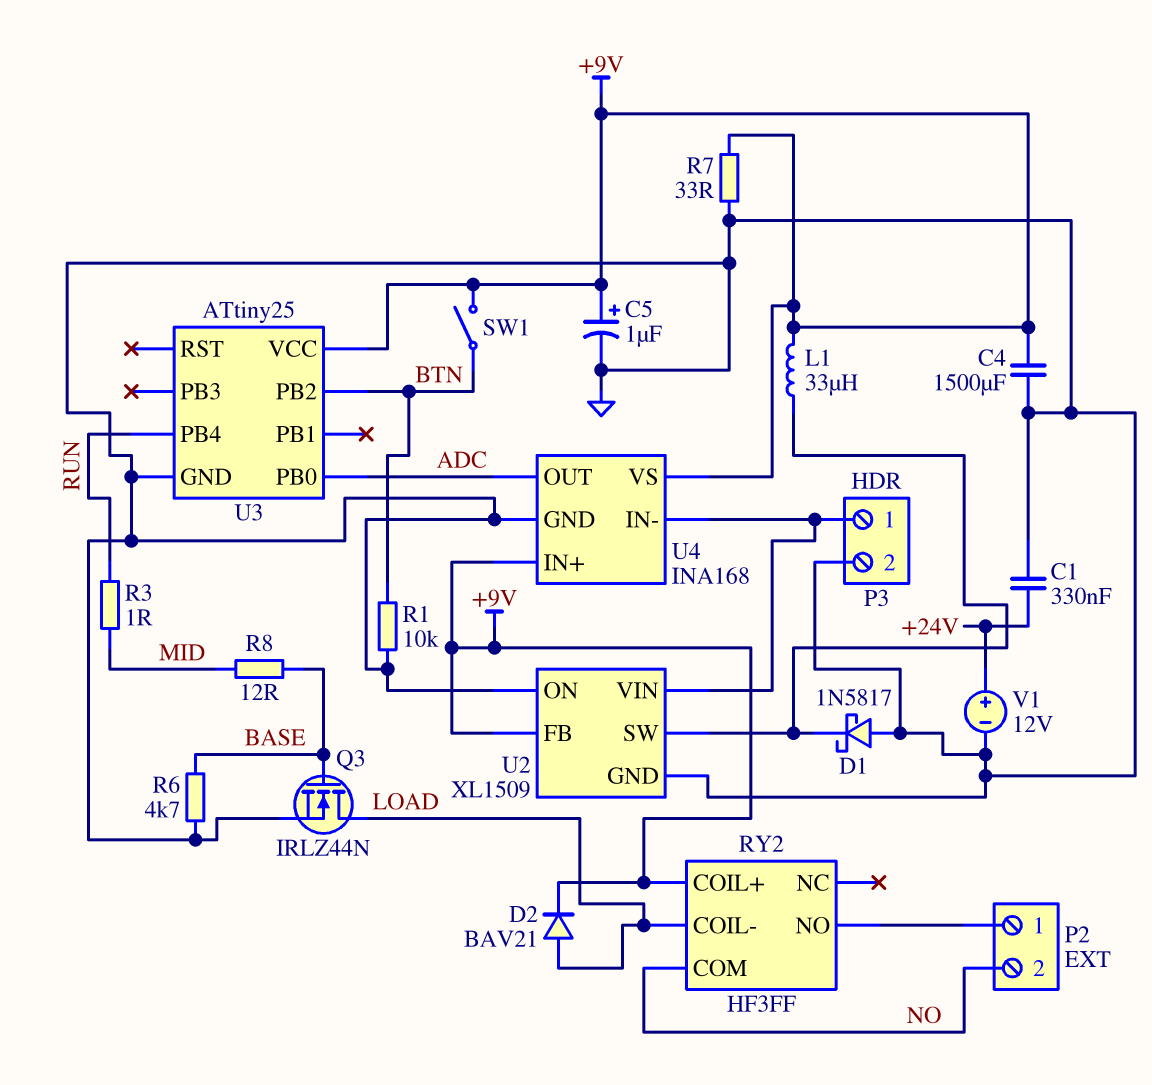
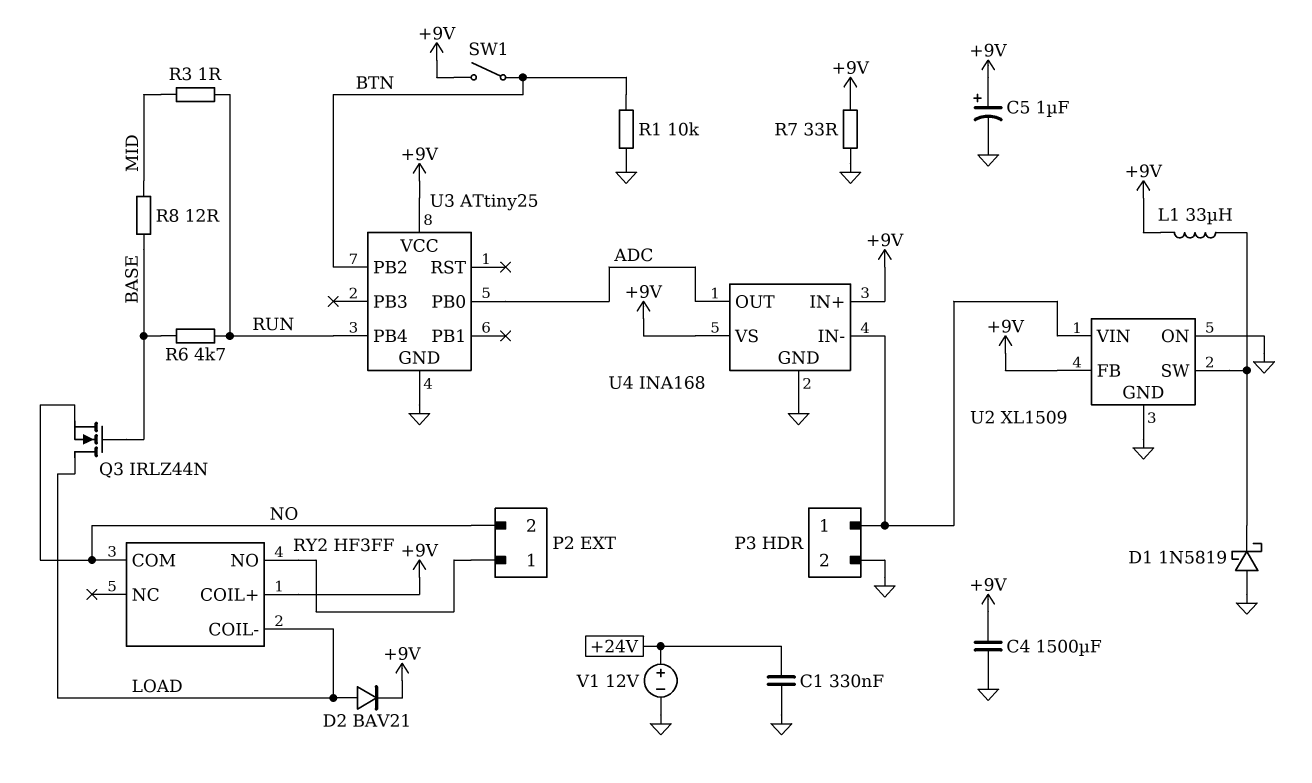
D1: schottky 1N5817 (A GND, K U2/SW) -> schottky 1N5819 (A GND, K U2/SW)
Q3: NMOS IRLZ44N (G BASE, D LOAD, S GND) -> NMOS IRLZ44N (G BASE, D LOAD, S NO)
R6: 4.7k (BASE, GND) -> 4.7k (BASE, RUN)

